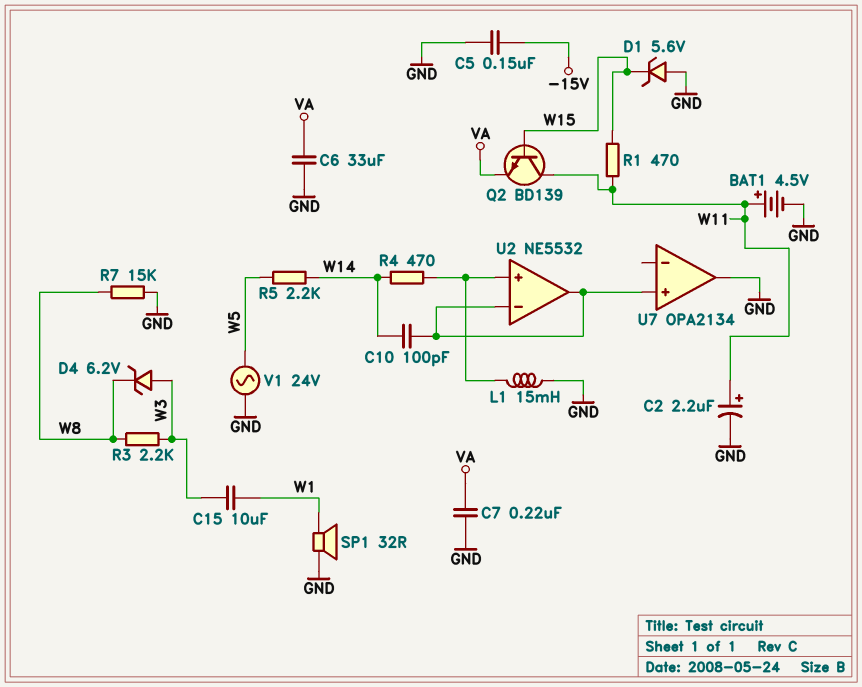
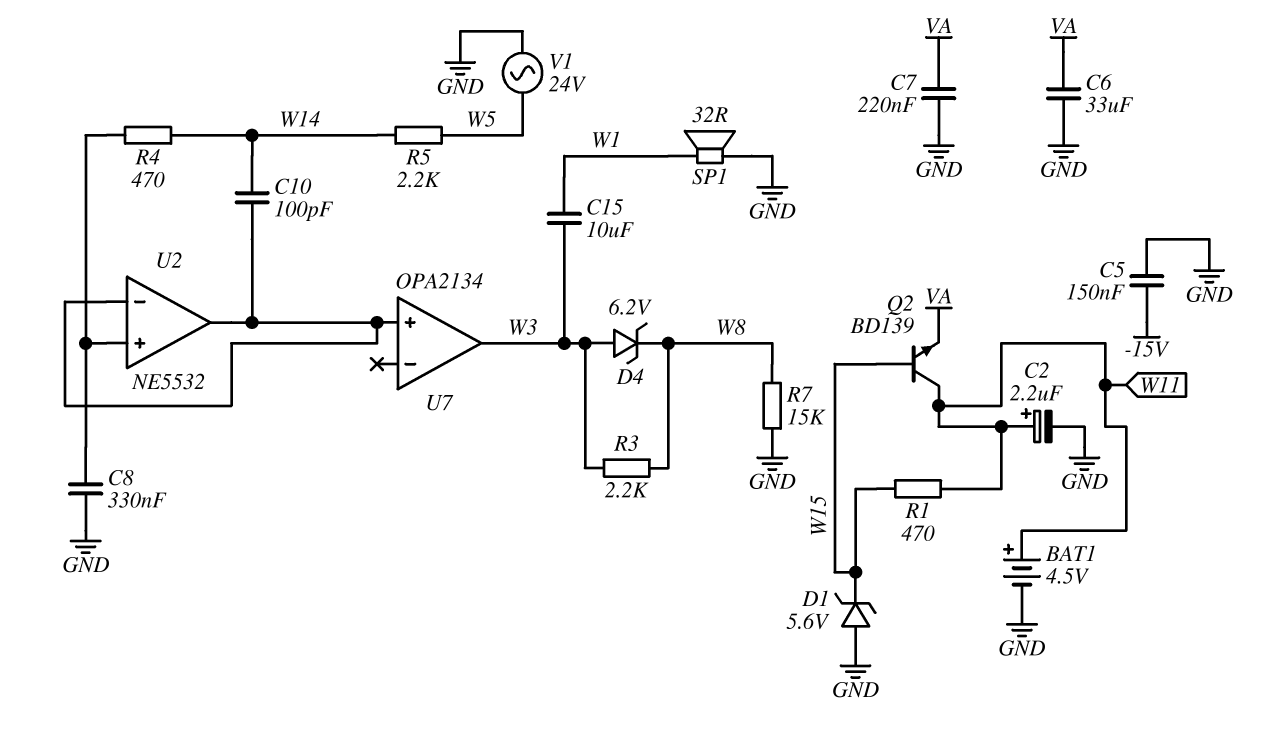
C8: none -> 330nF (GND, U2/in+)
L1: 15mH (GND, U2/in+) -> none
U7 pin out: GND -> W3

